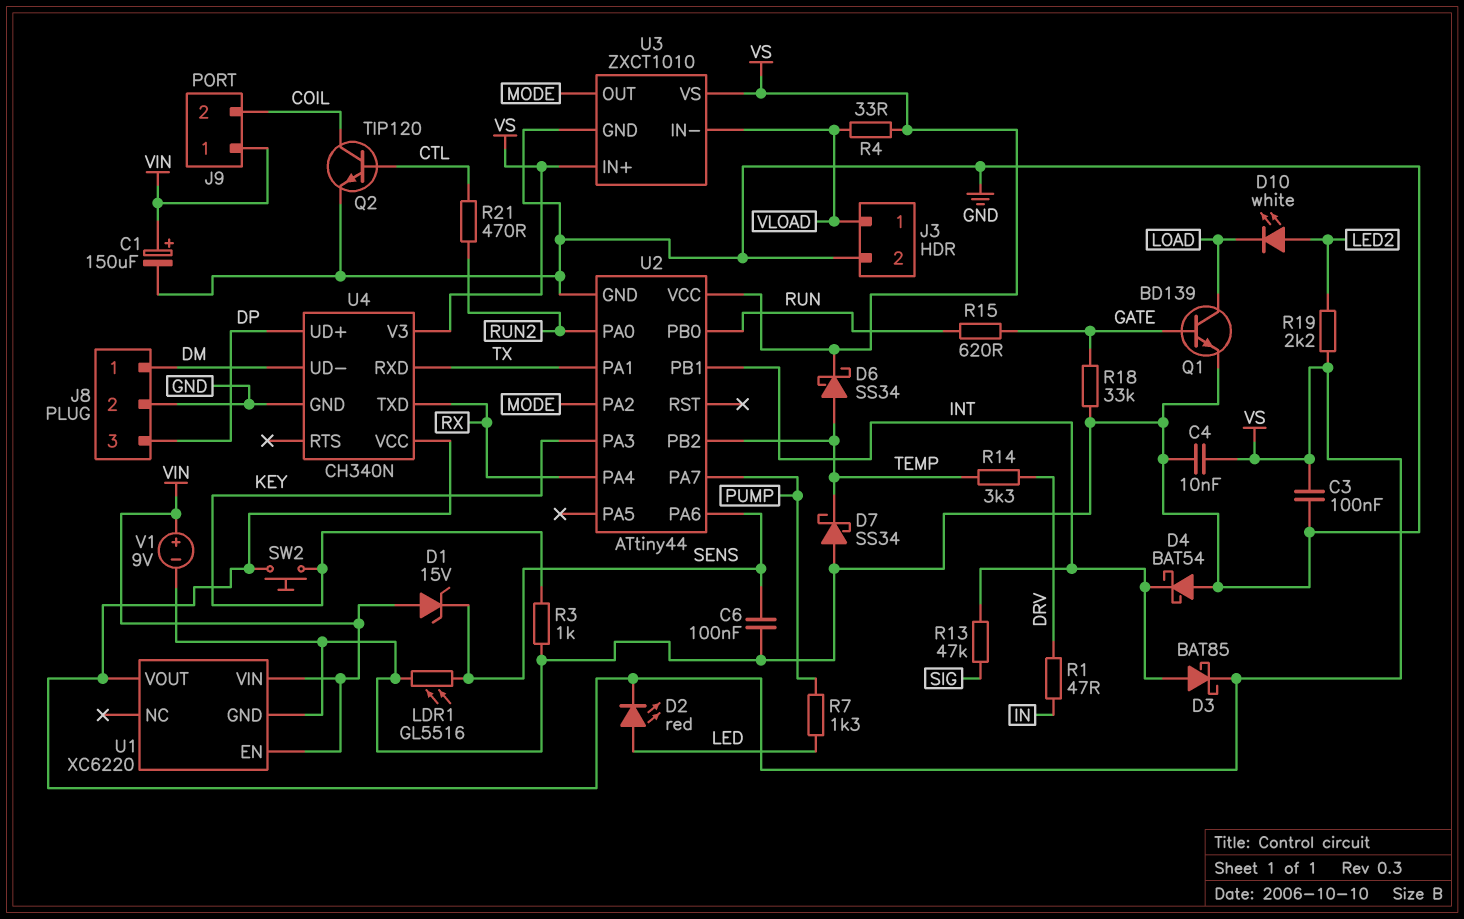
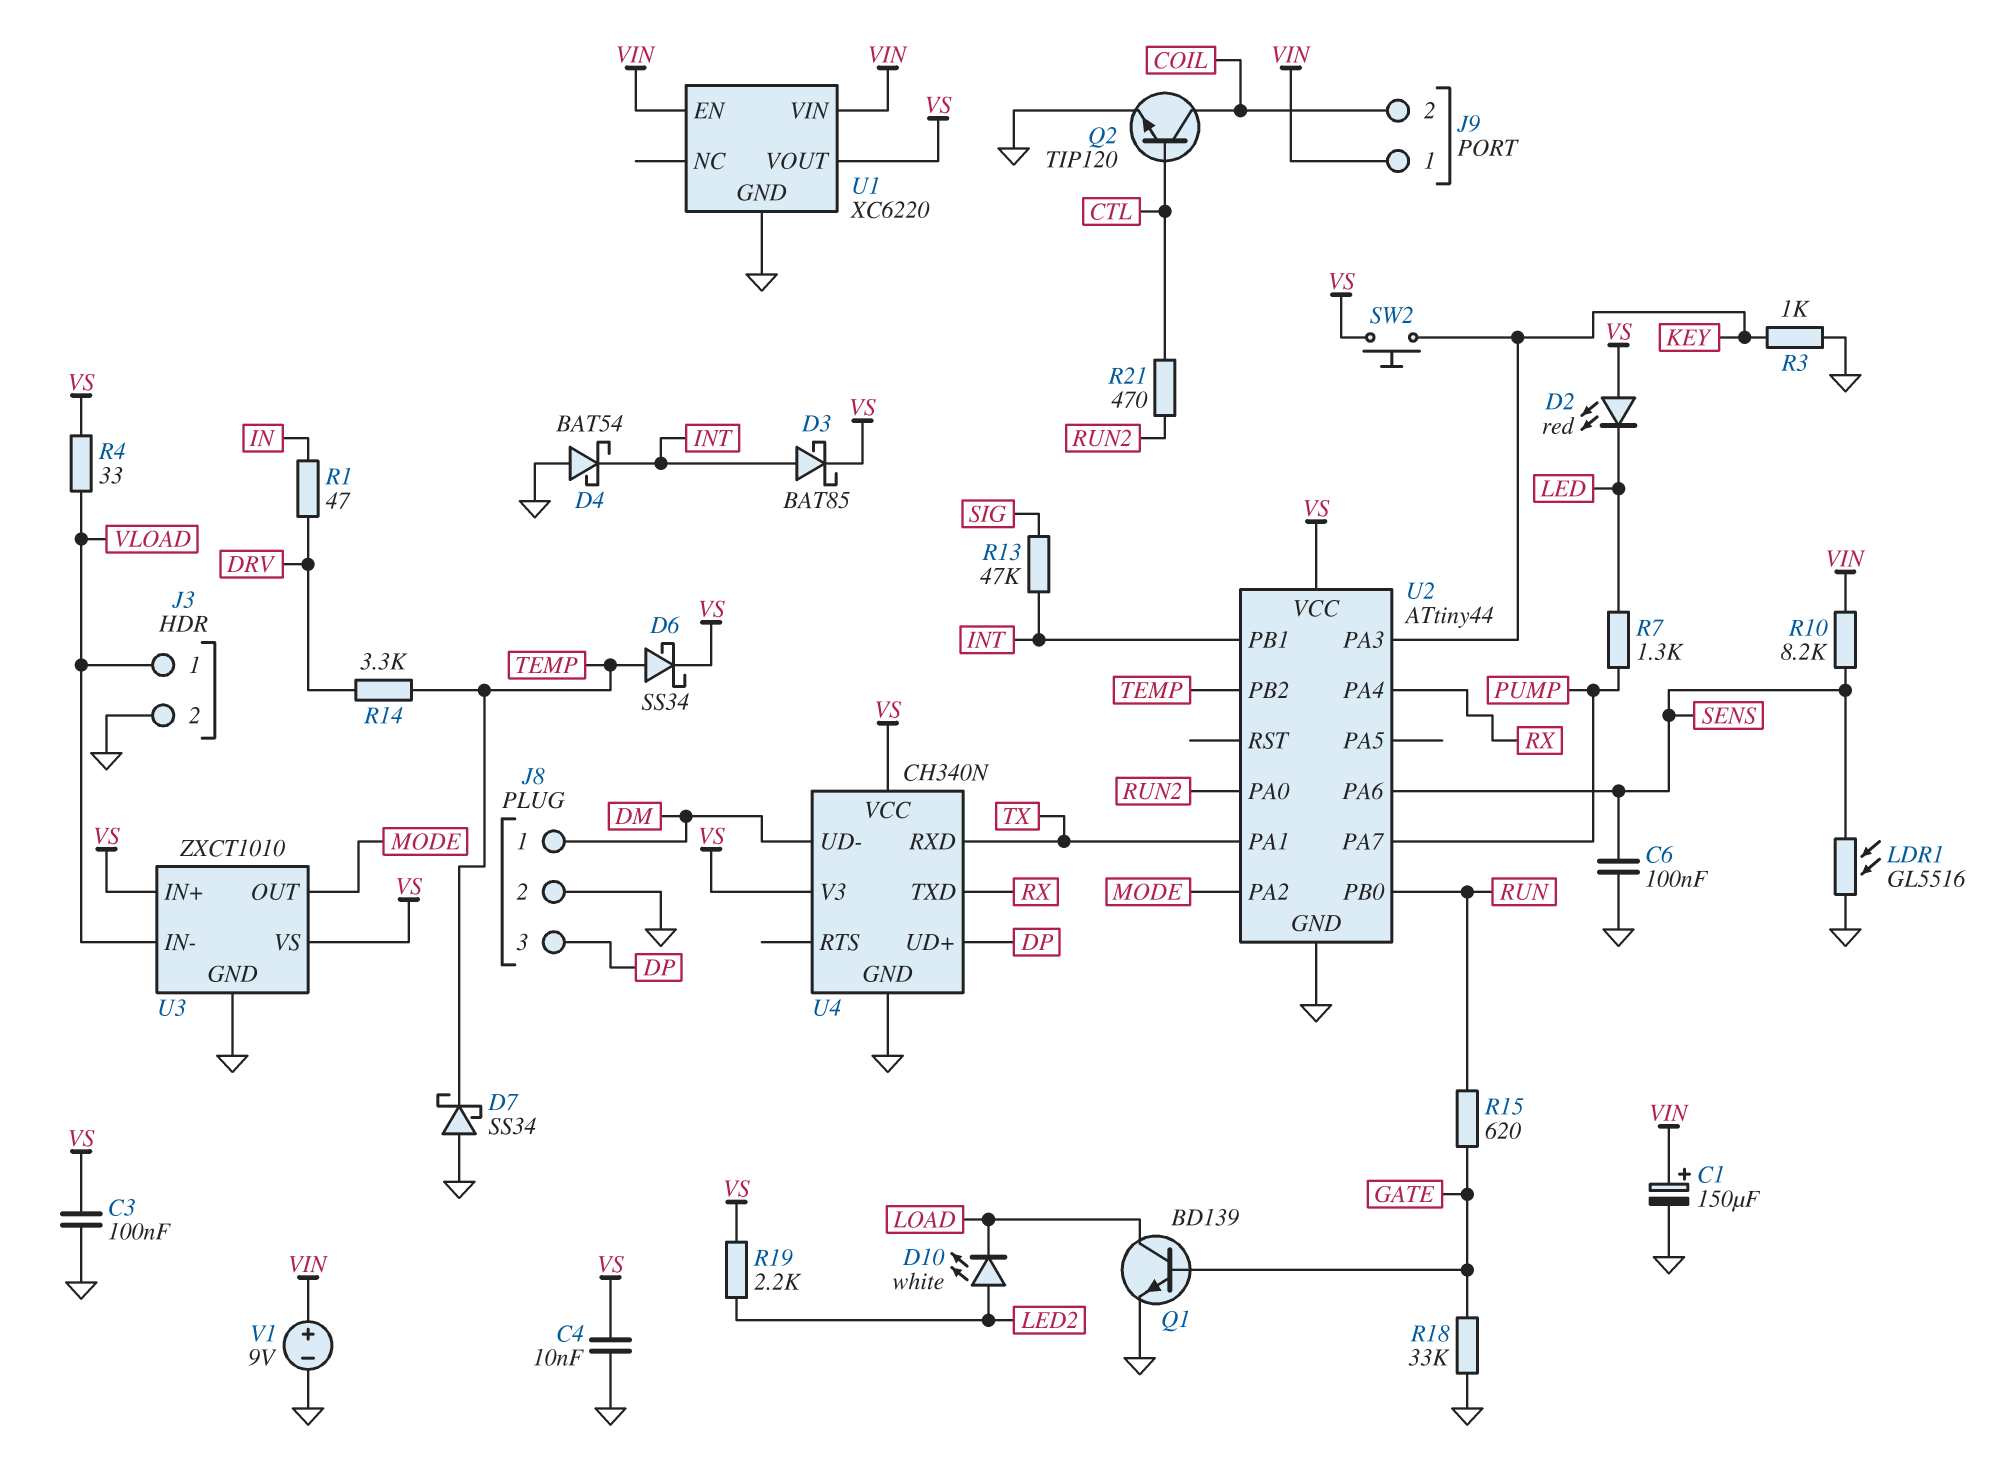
D1: zener 15V (A VIN, K SENS) -> none
D2: LED red (A LED, K VS) -> LED red (A VS, K LED)
R10: none -> 8.2k (SENS, VIN)

